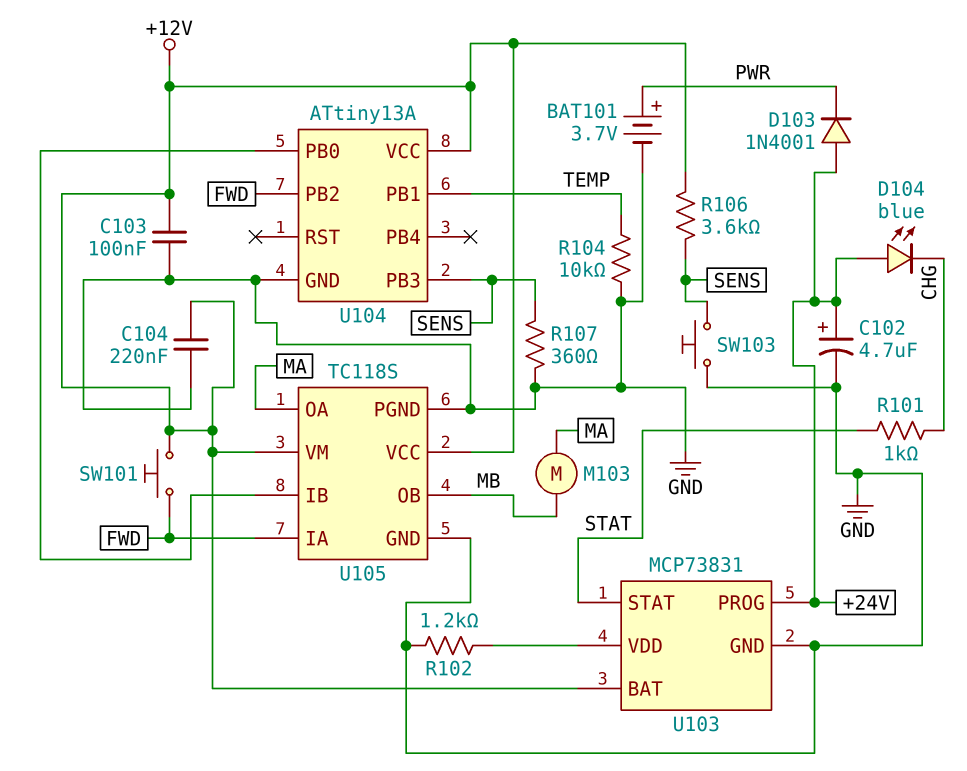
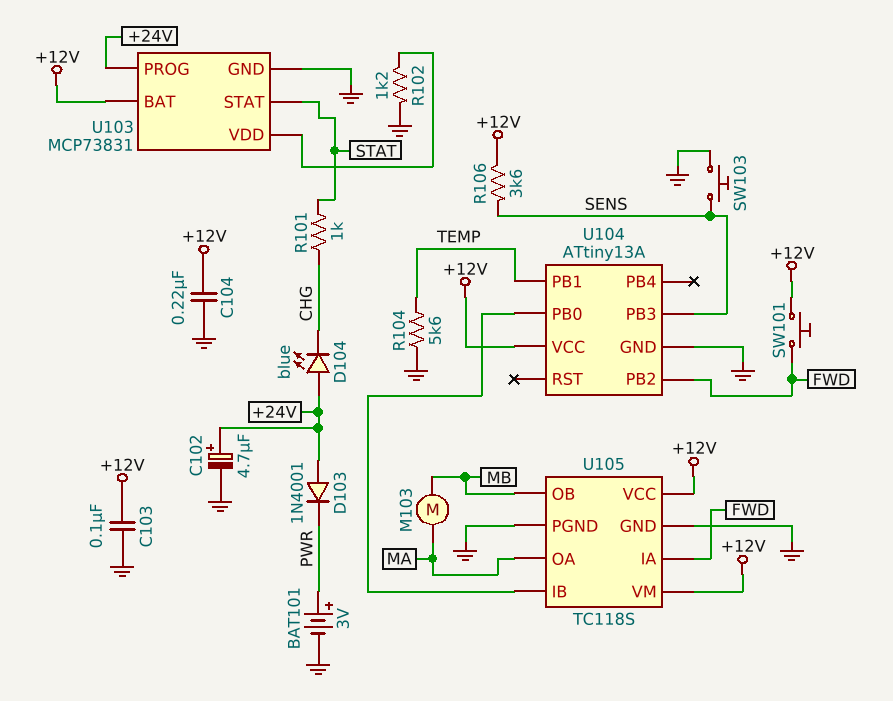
BAT101: 3.7V (plus PWR, minus GND) -> 3V (plus PWR, minus GND)
R104: 10k (GND, TEMP) -> 5.6k (GND, TEMP)
R107: 360 (GND, SENS) -> none

